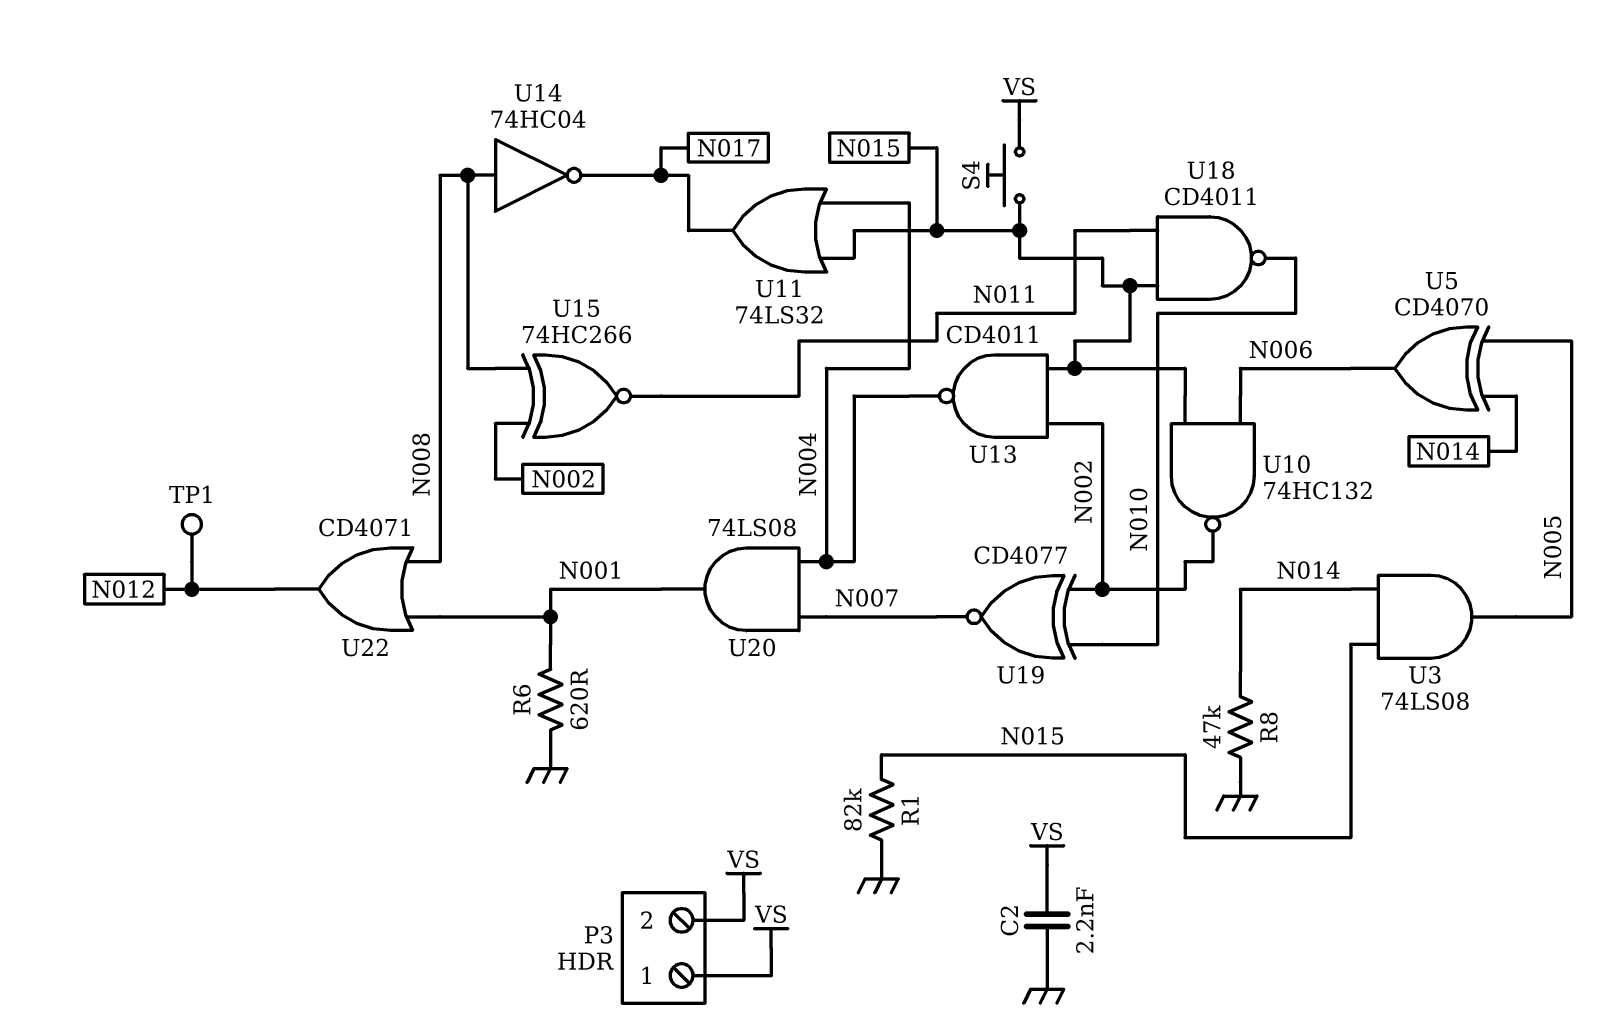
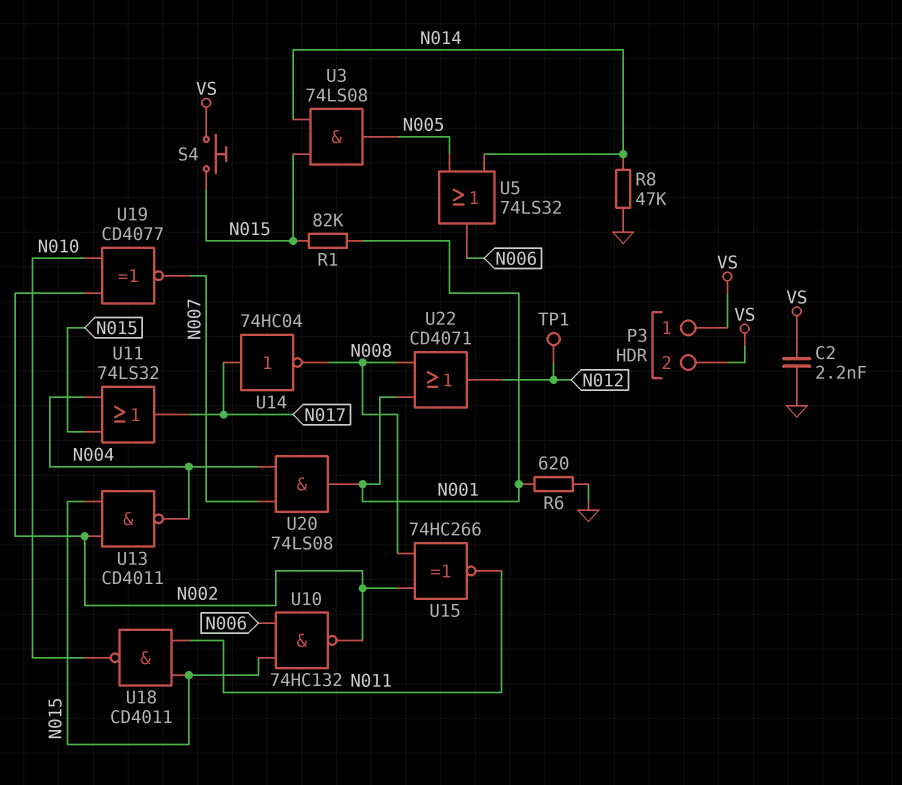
R1: 82k (GND, N015) -> 82k (N001, N015)
U5: XOR CD4070 (in N005, in N014, out N006) -> OR 74LS32 (in N005, in N014, out N006)
U14: NOT 74HC04 (in N008, out N017) -> NOT 74HC04 (in N017, out N008)

